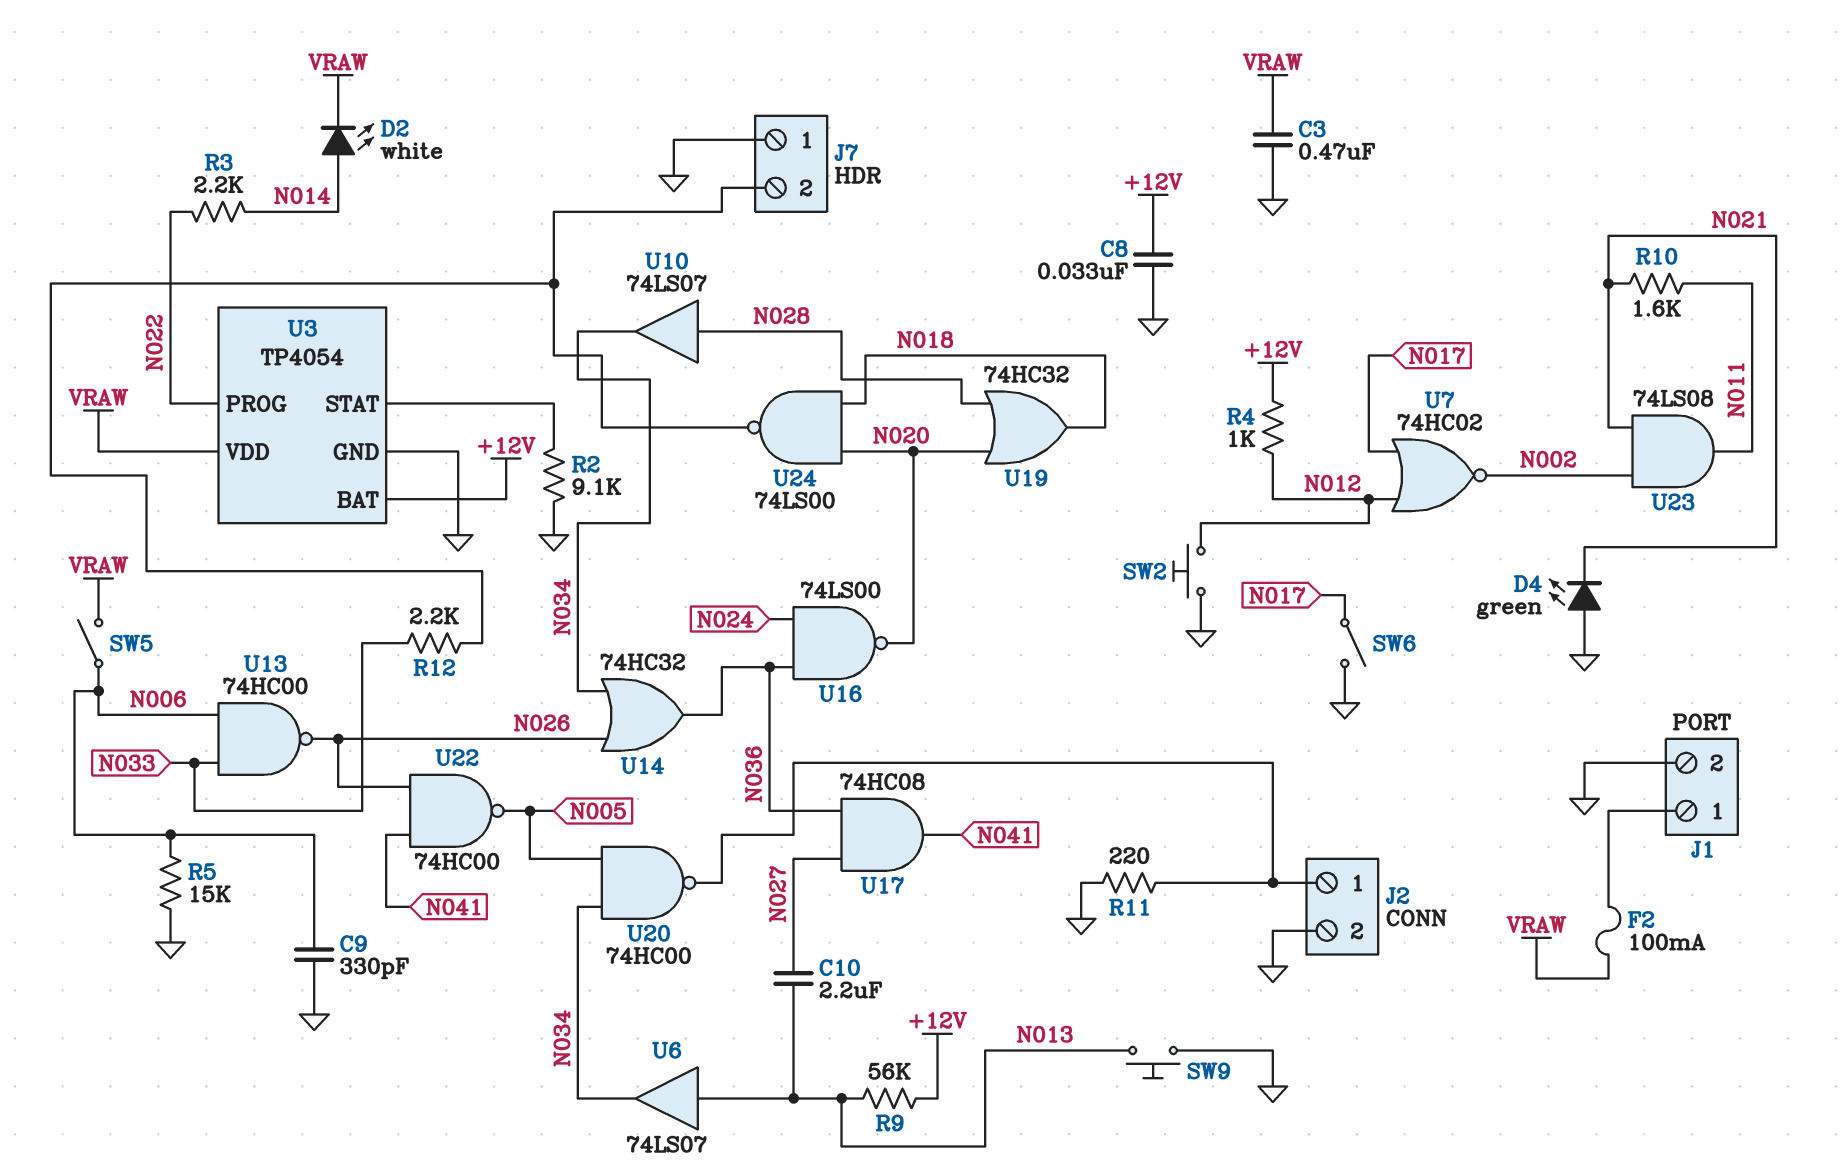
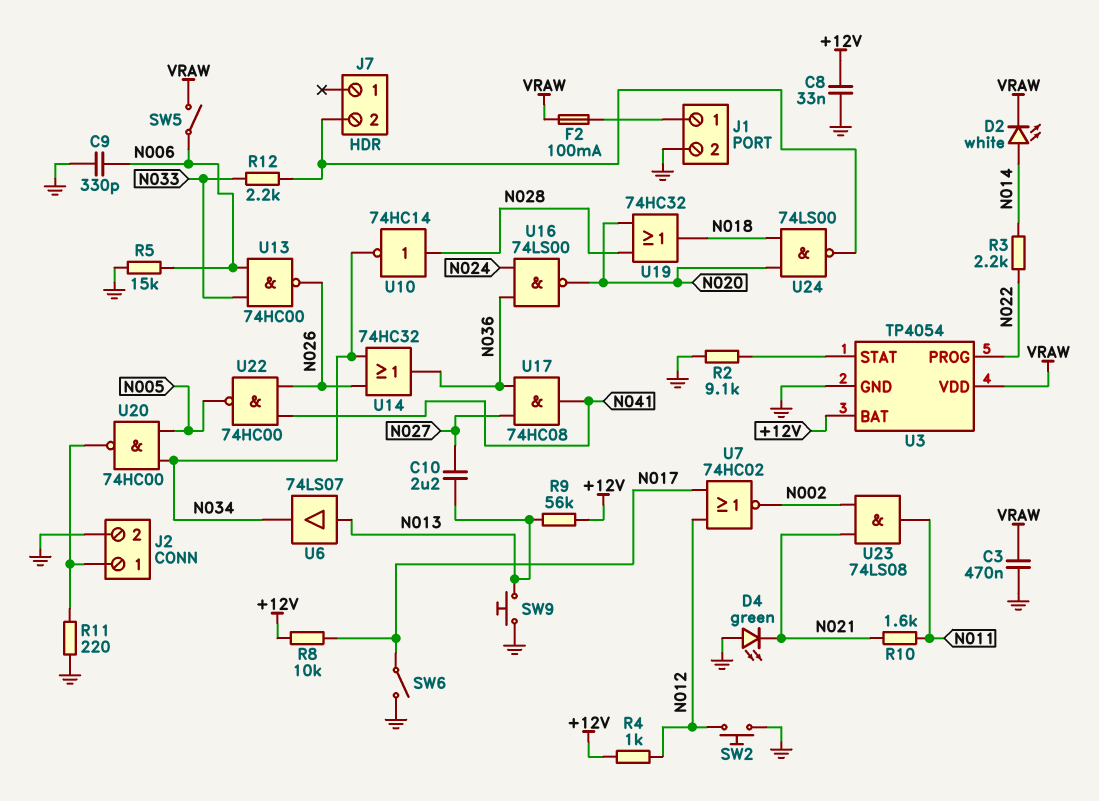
J7 pin 1: GND -> none
R8: none -> 10k (+12V, N017)
U10: buffer 74LS07 (in N028, out N034) -> NOT 74HC14 (in N028, out N034)

